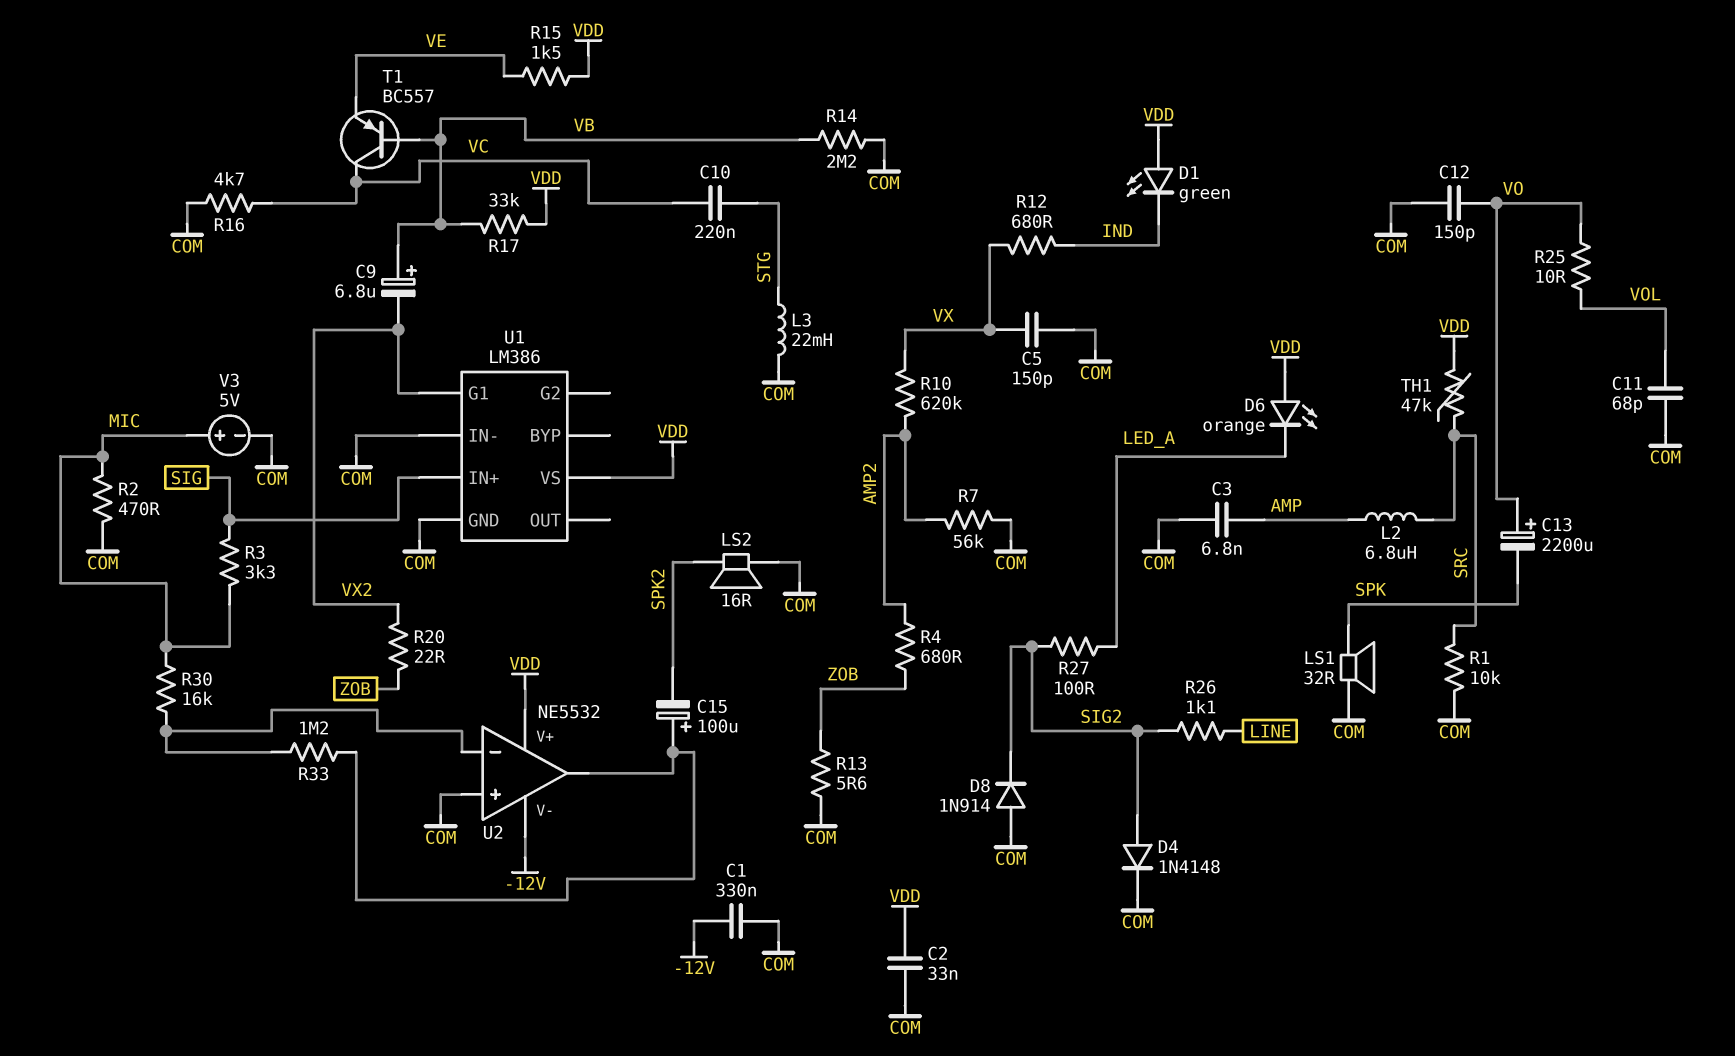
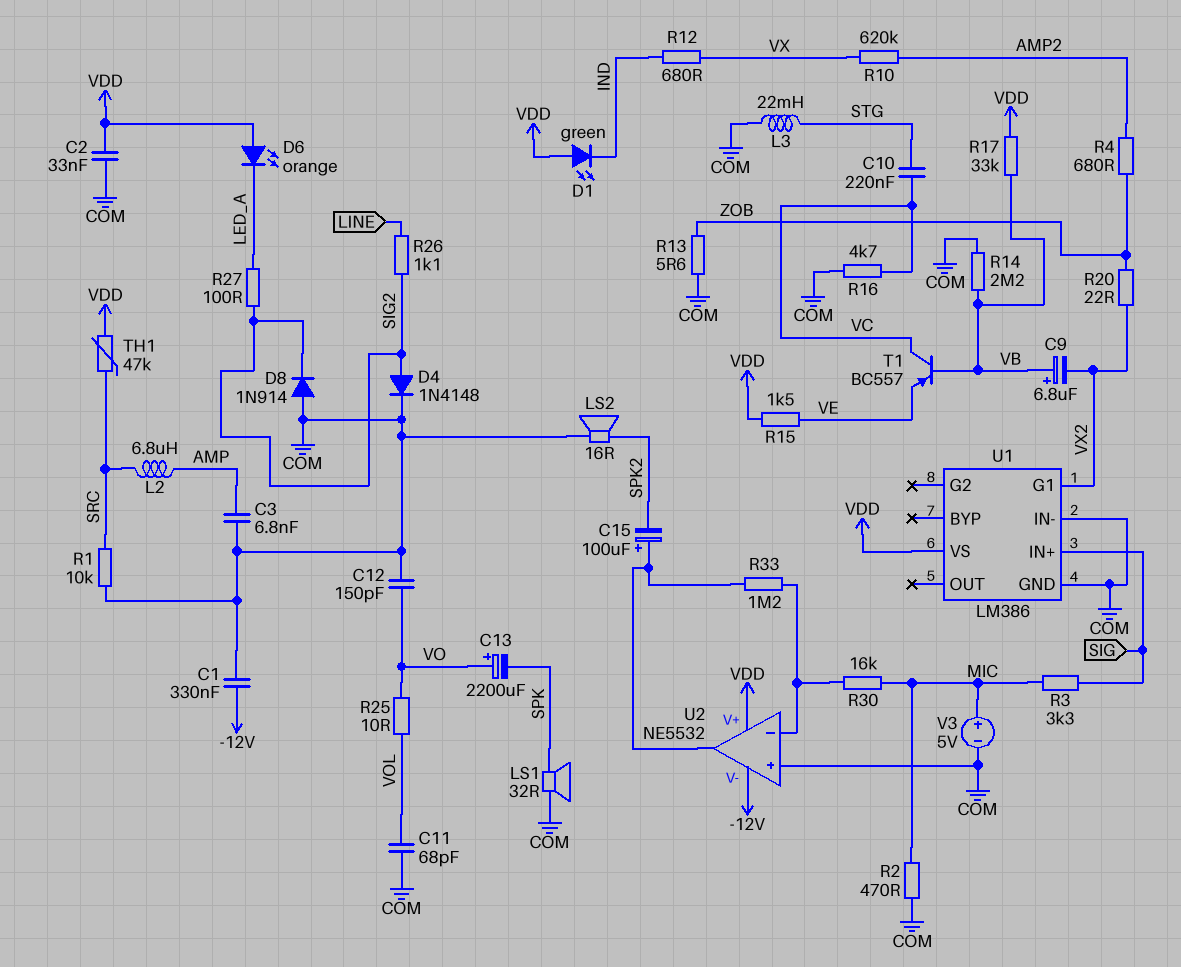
C5: 150pF (COM, VX) -> none
R7: 56k (AMP2, COM) -> none

